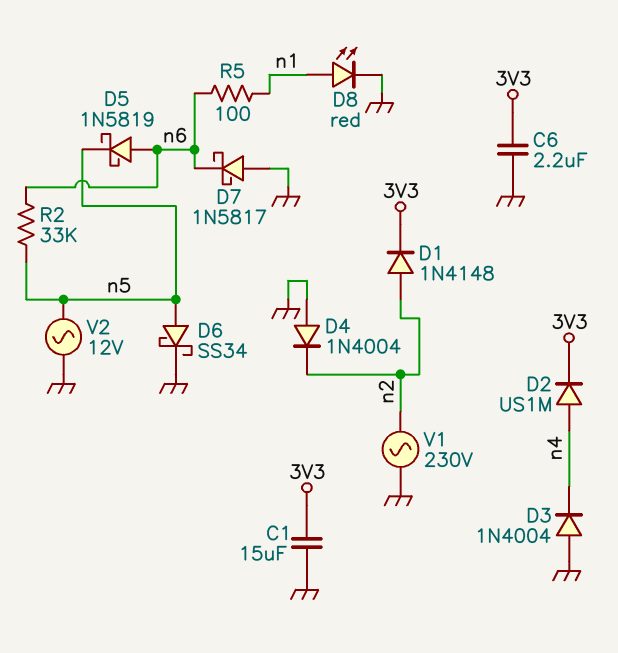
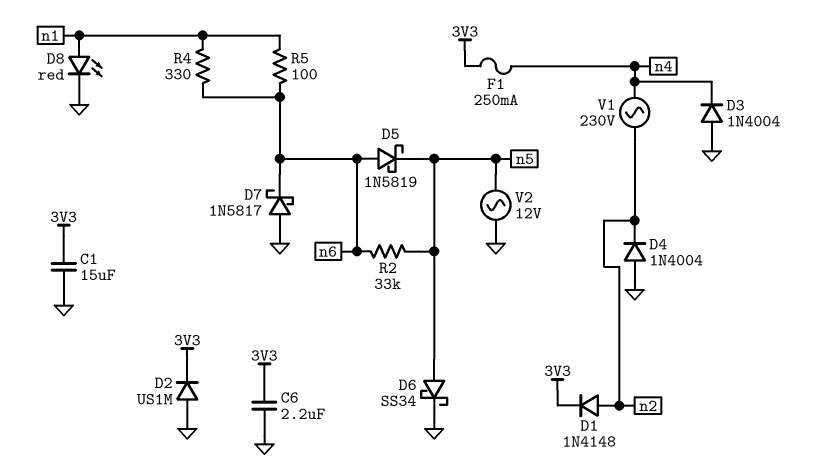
D2: diode US1M (A n4, K 3V3) -> diode US1M (A GND, K 3V3)
F1: none -> 250mA (3V3, n4)
R4: none -> 330 (n1, n6)
V1: AC 230V (GND, n2) -> AC 230V (n2, n4)

